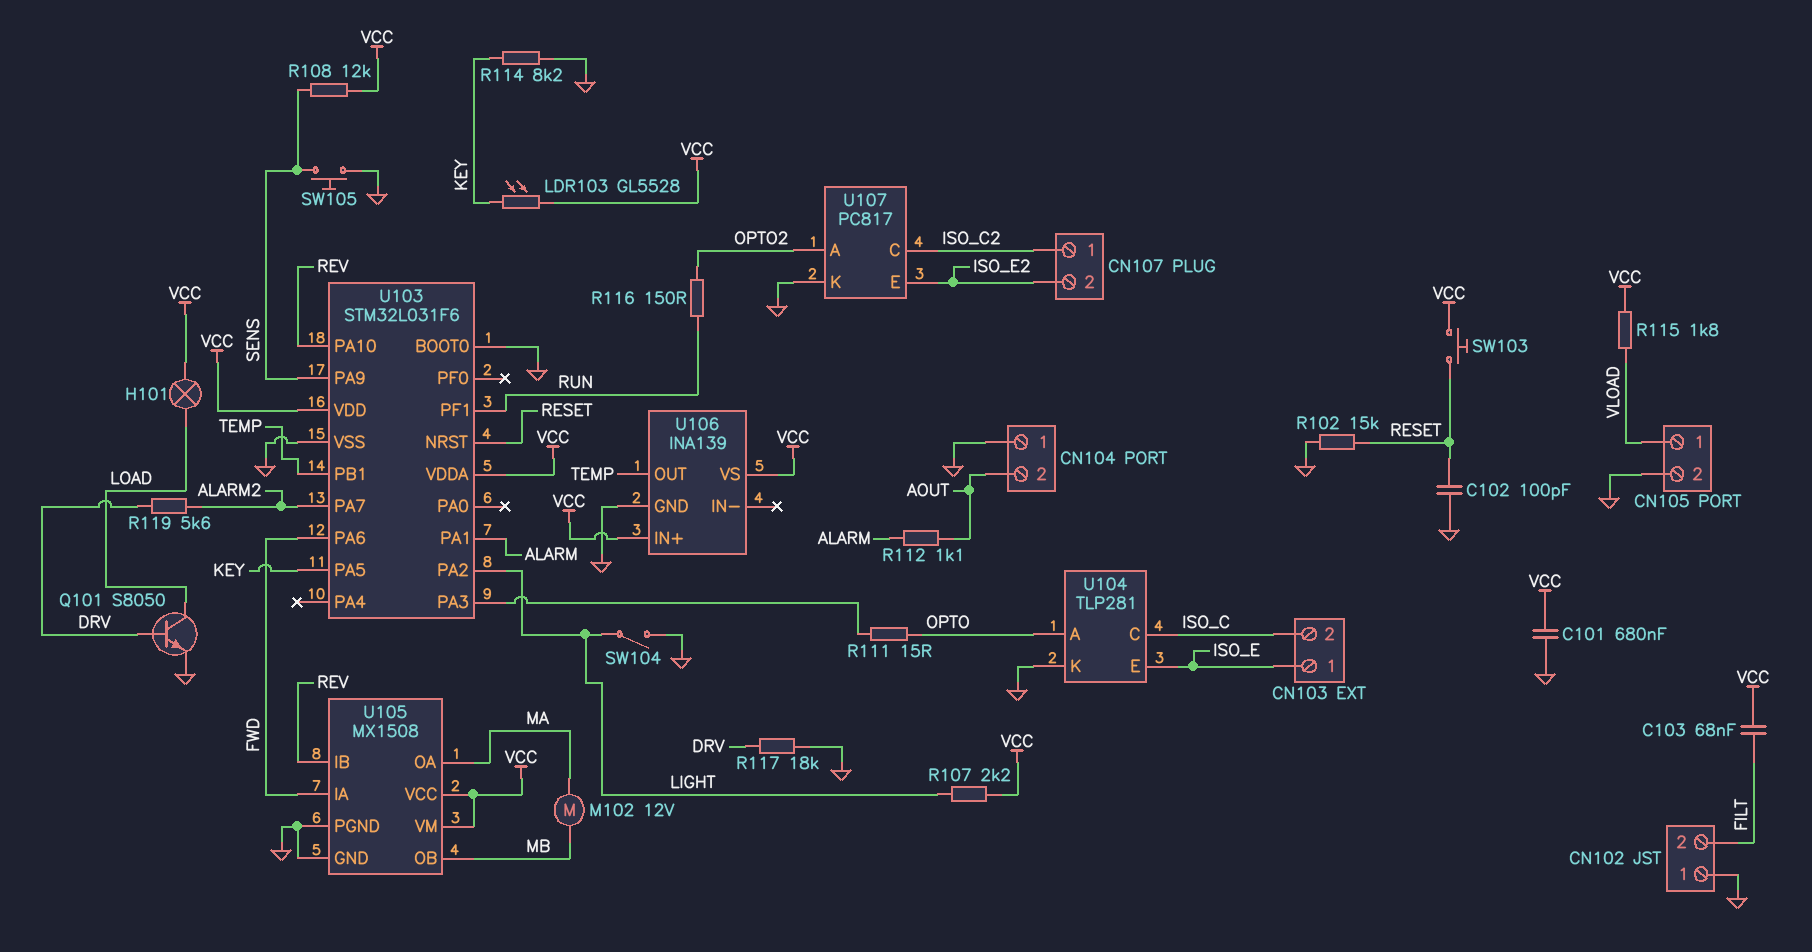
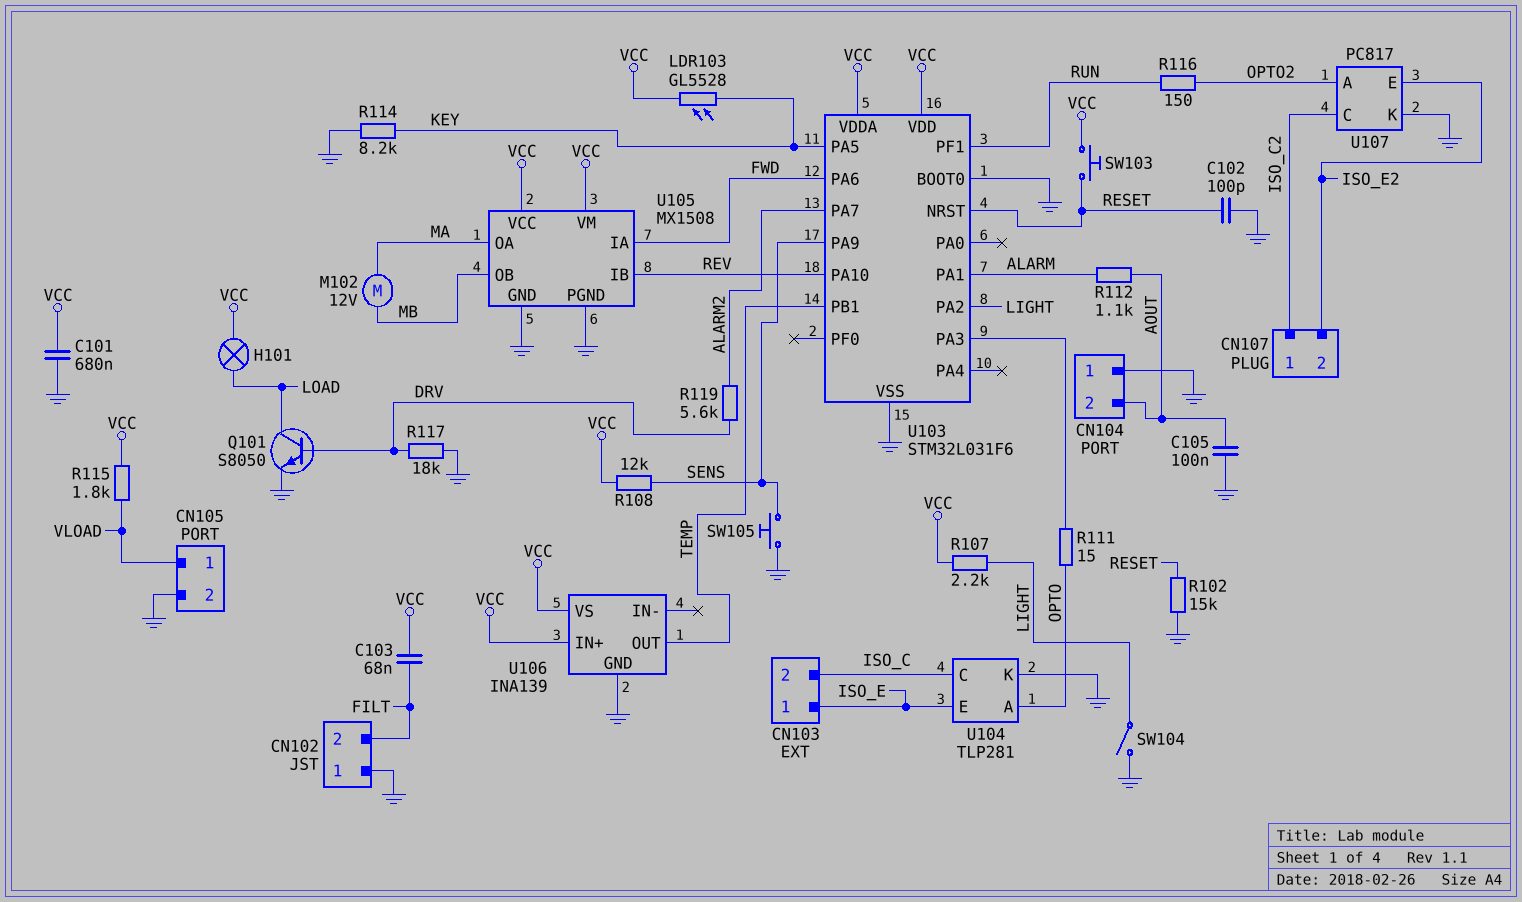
C105: none -> 100nF (AOUT, GND)

